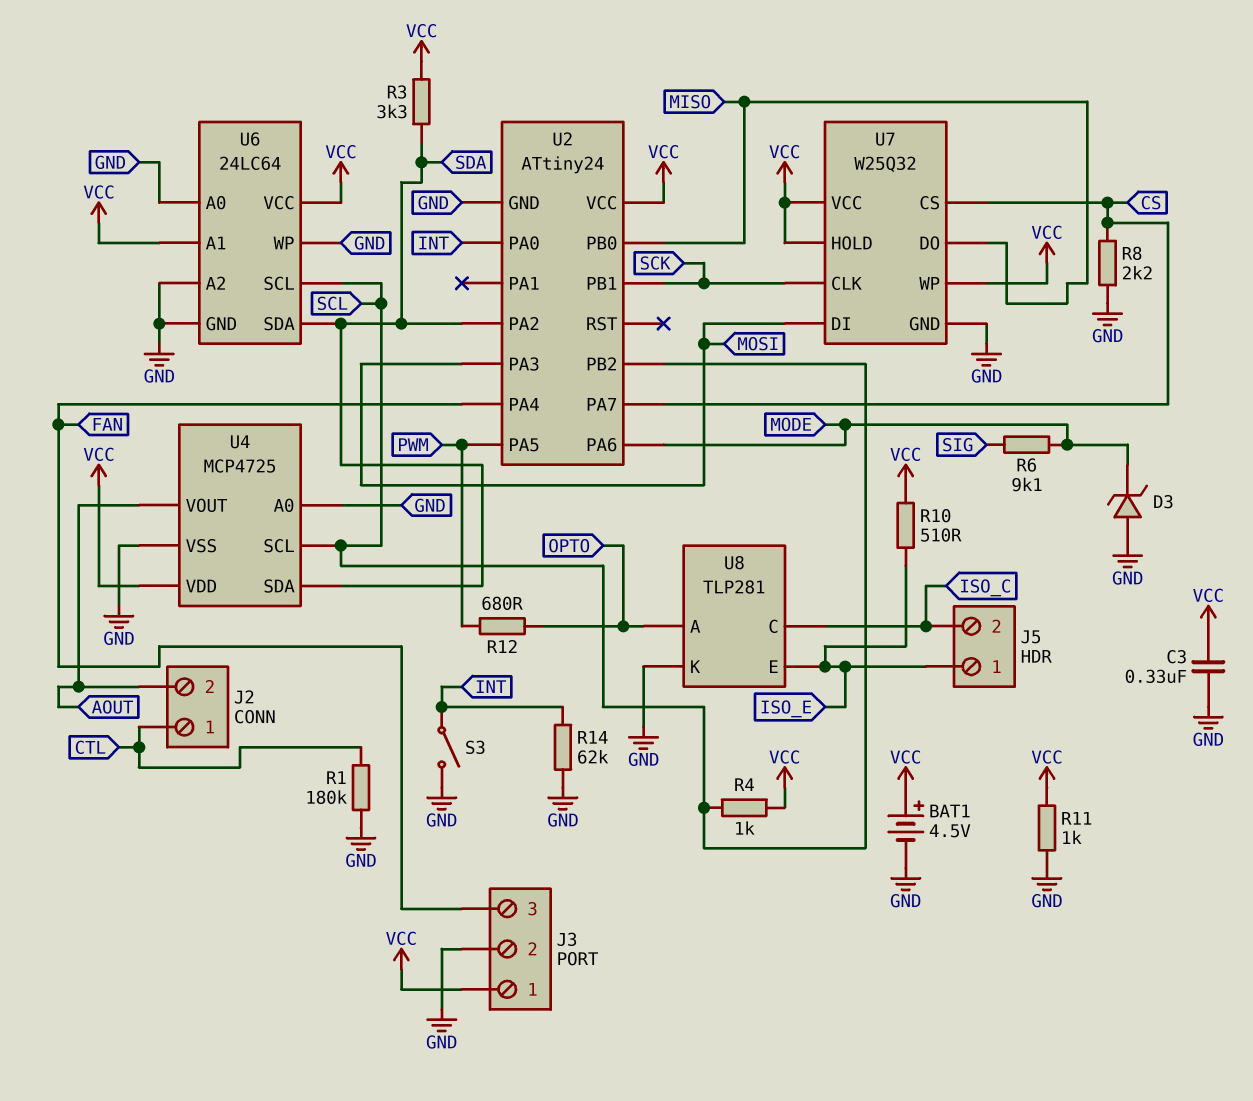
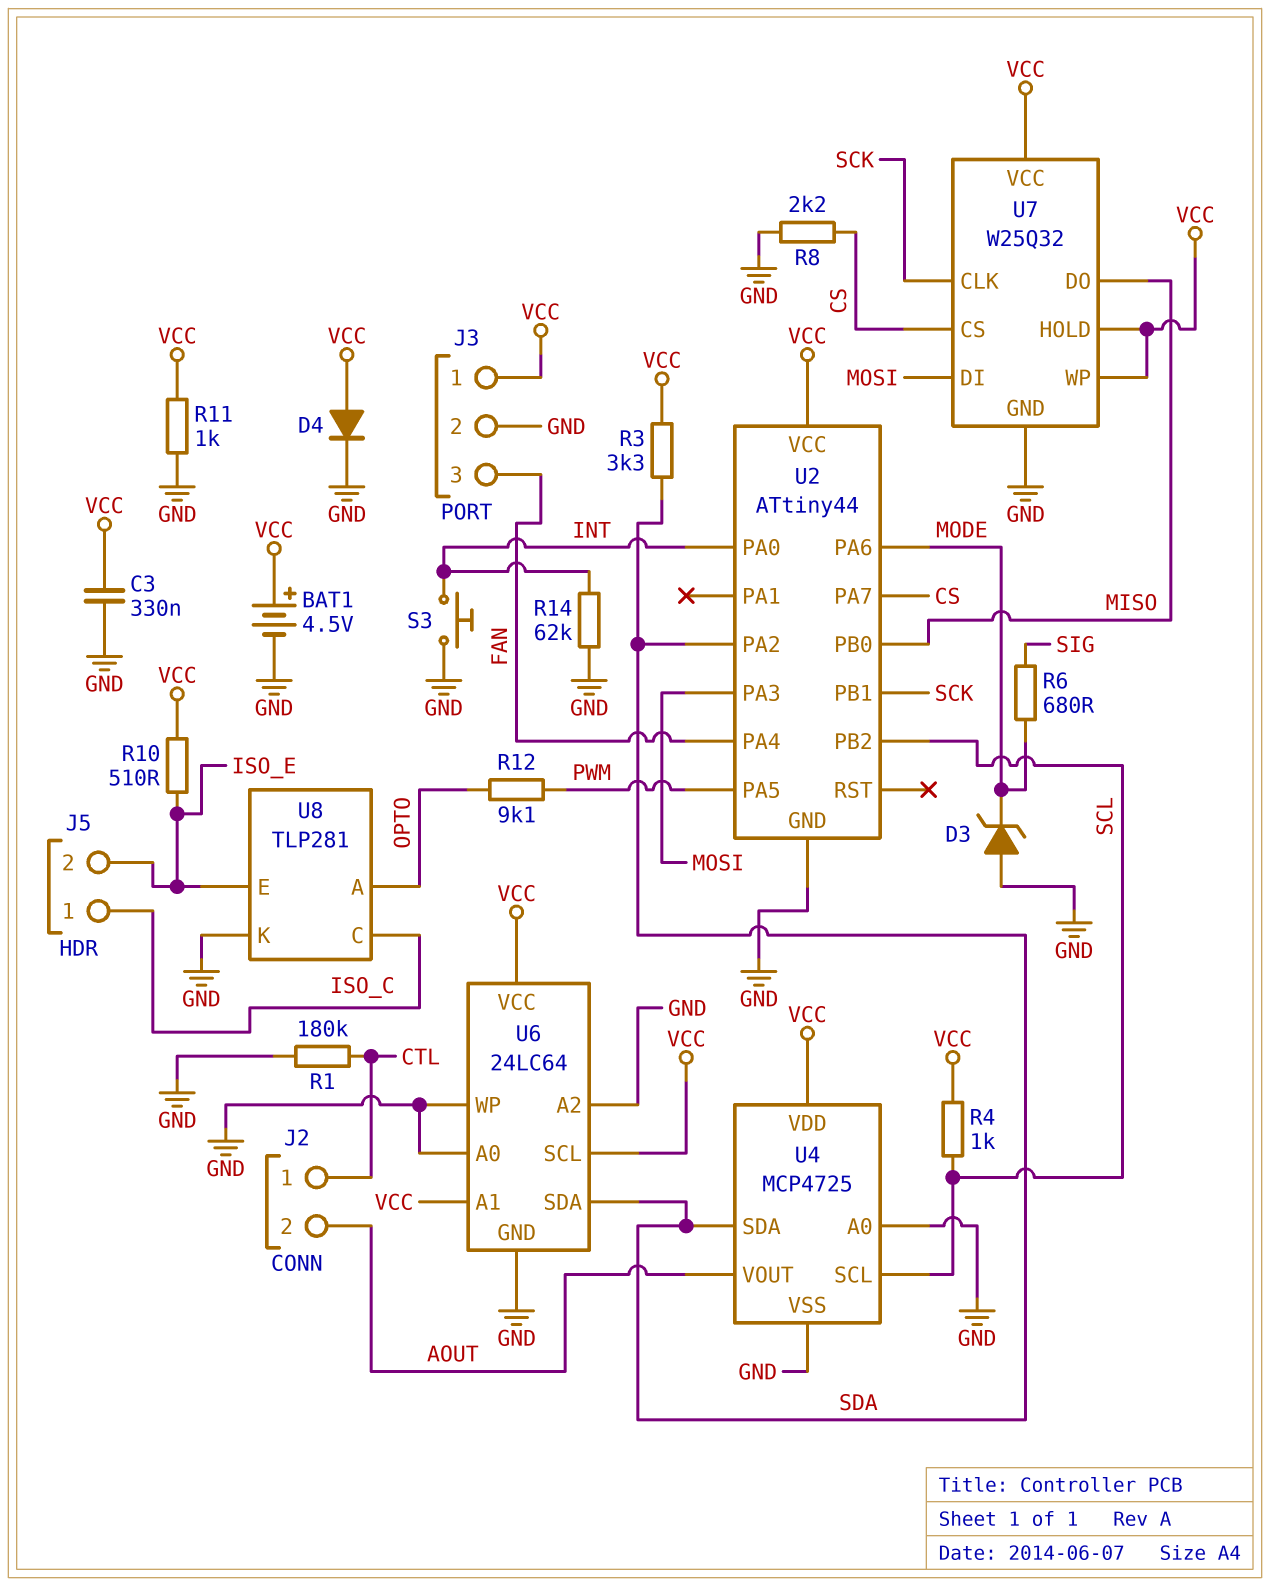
D4: none -> diode (A VCC, K GND)
J5 pin 1: ISO_E -> ISO_C
J5 pin 2: ISO_C -> ISO_E
R6: 9.1k (MODE, SIG) -> 680 (MODE, SIG)
R12: 680 (OPTO, PWM) -> 9.1k (OPTO, PWM)
S3: switch (GND, INT) -> button (GND, INT)
U2: ATtiny24 -> ATtiny44
U6 pin SCL: SCL -> VCC

